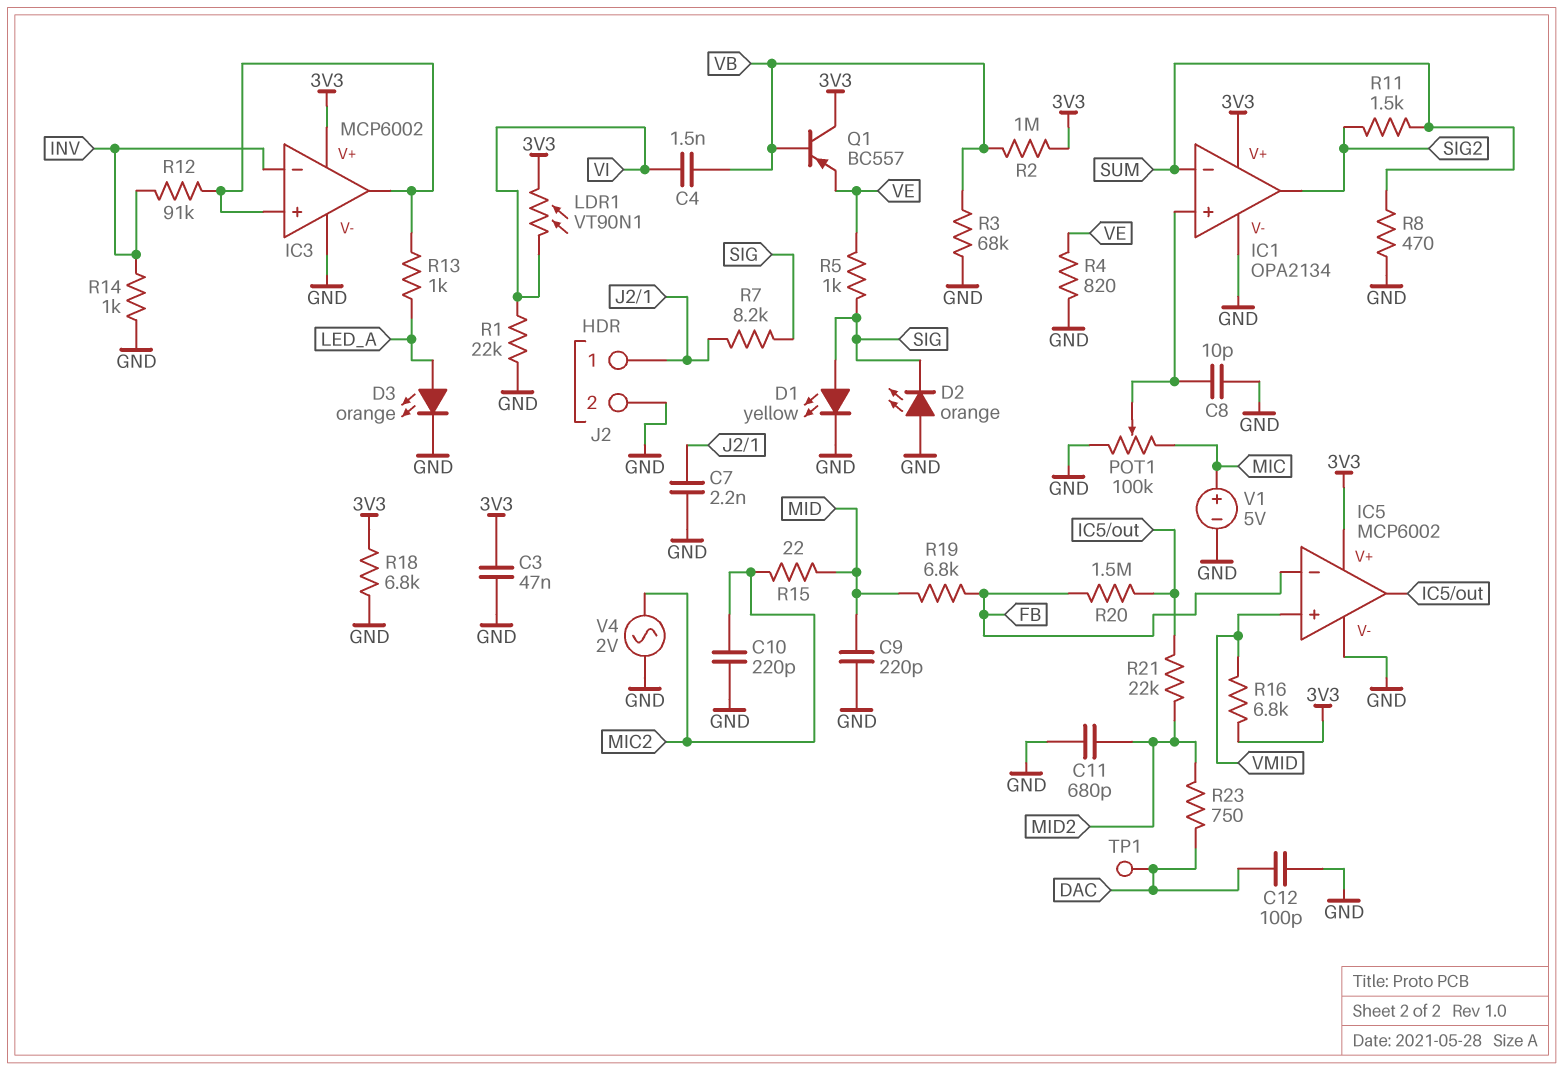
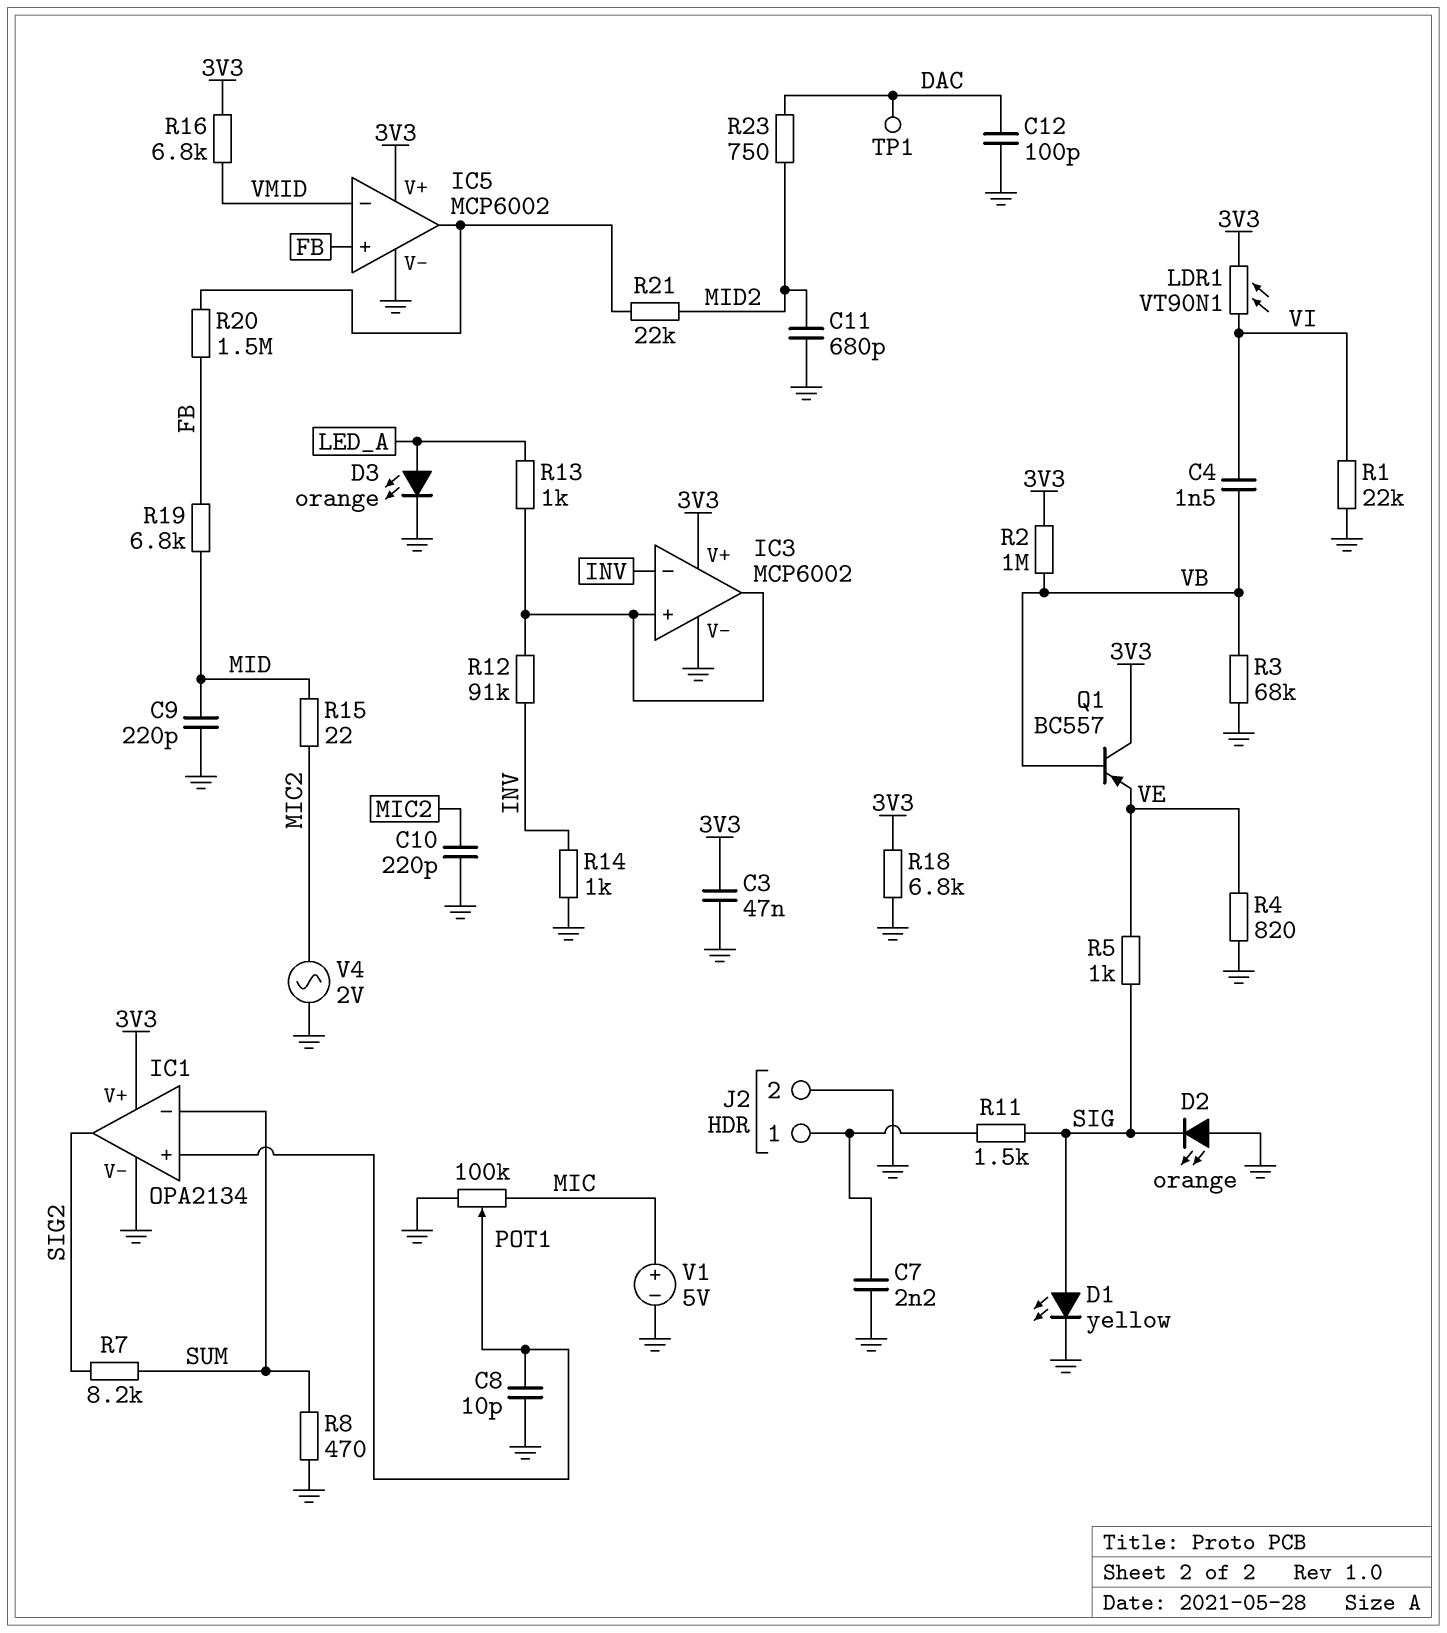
IC5 pin in+: VMID -> FB
IC5 pin in-: FB -> VMID
R7: 8.2k (J2/1, SIG) -> 8.2k (SIG2, SUM)
R11: 1.5k (SIG2, SUM) -> 1.5k (J2/1, SIG)

